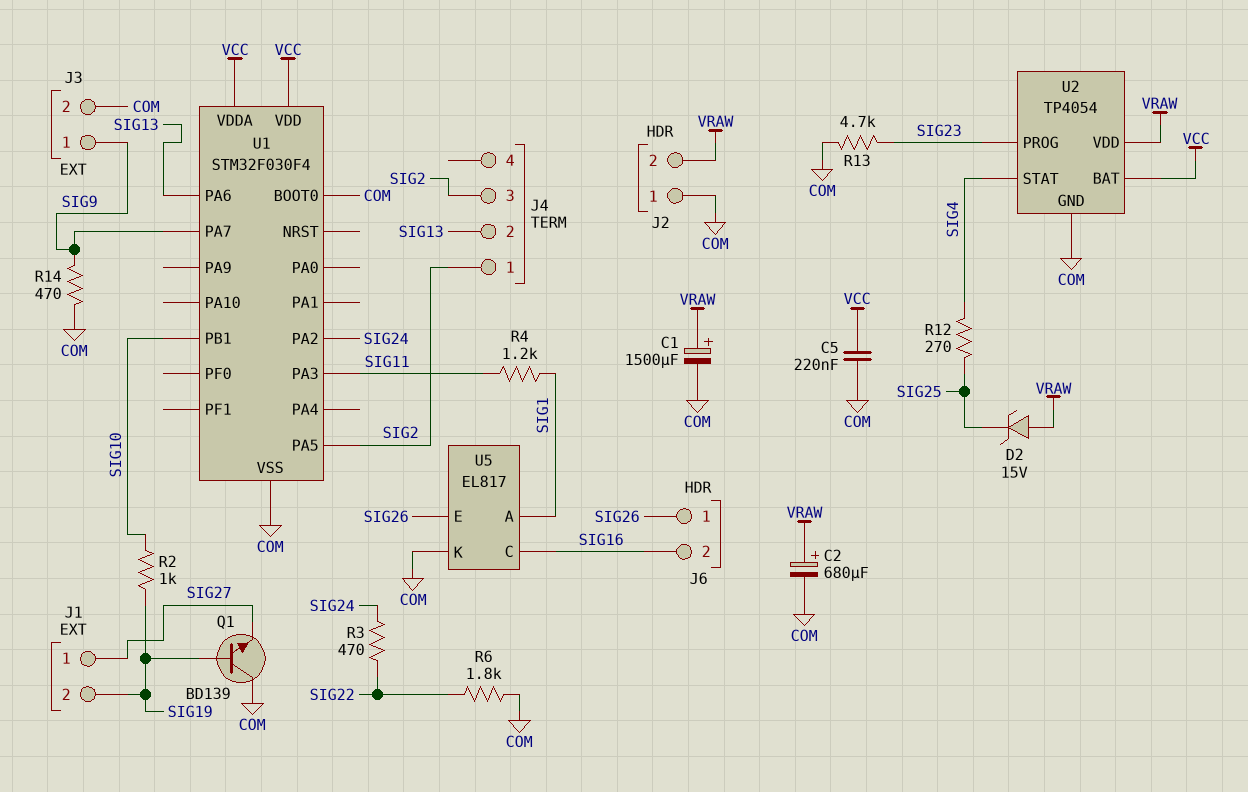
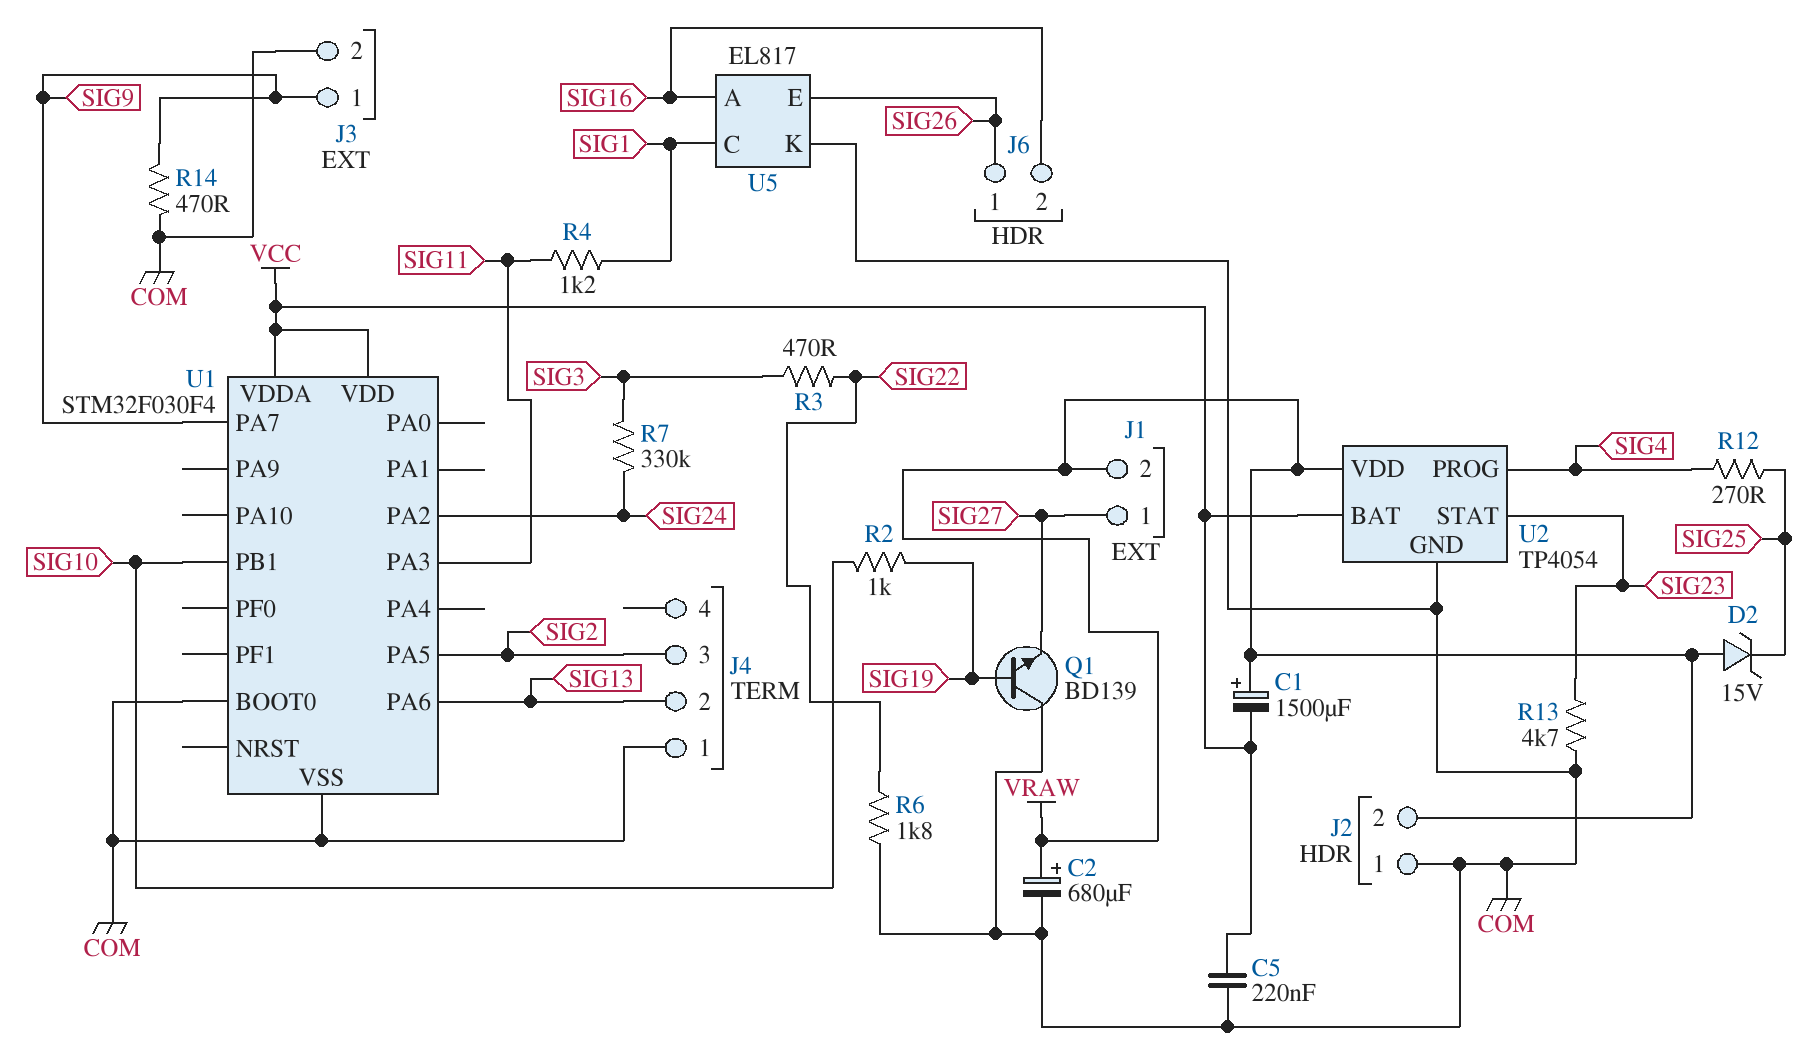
C1: 1500uF (plus VRAW, minus COM) -> 1500uF (plus VRAW, minus VCC)
J1 pin 2: SIG19 -> VRAW
J4 pin 1: SIG2 -> COM
R3: 470 (SIG22, SIG24) -> 470 (SIG3, SIG22)
R7: none -> 330k (SIG3, SIG24)
U2 pin PROG: SIG23 -> SIG4
U2 pin STAT: SIG4 -> SIG23
U5 pin A: SIG1 -> SIG16
U5 pin C: SIG16 -> SIG1

